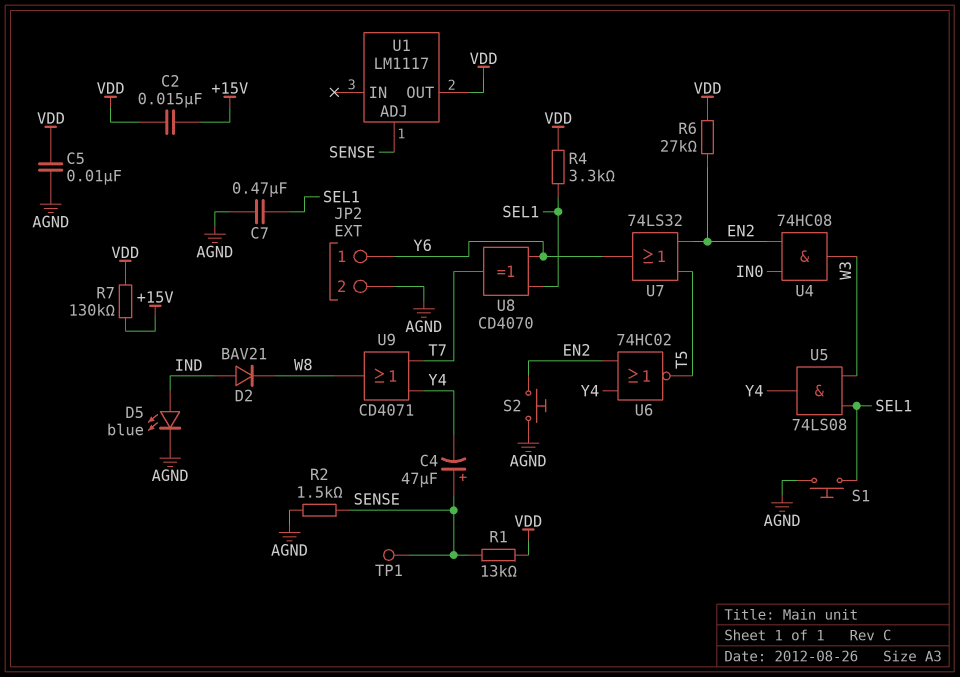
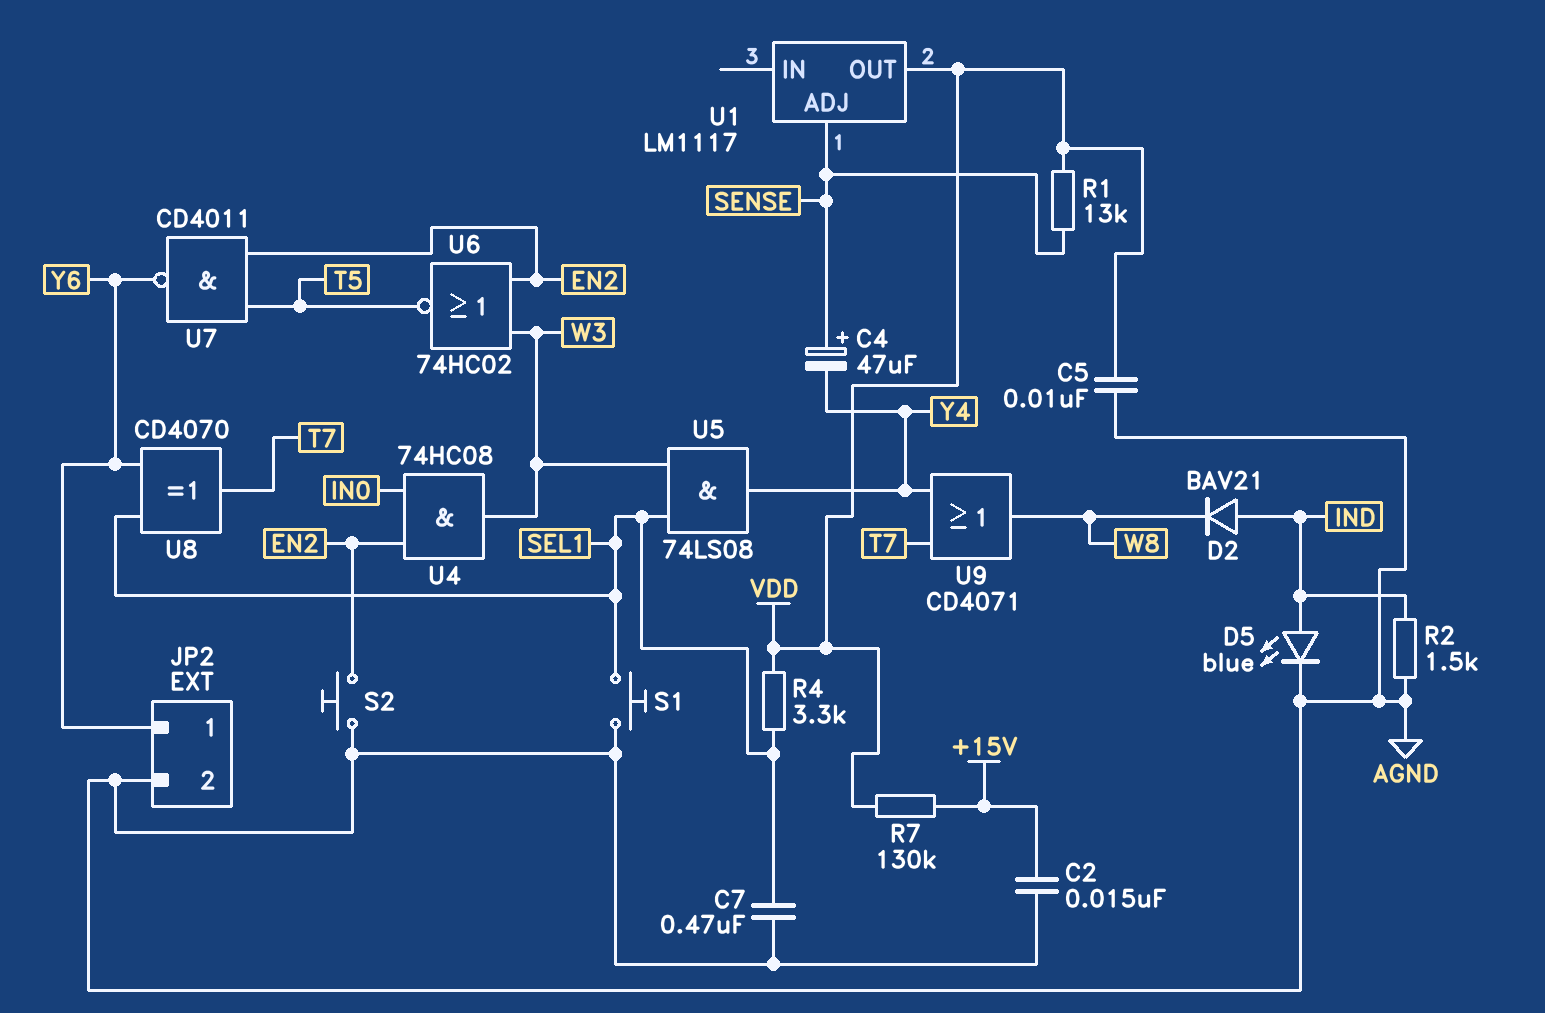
C2: 15nF (+15V, VDD) -> 15nF (+15V, AGND)
R2: 1.5k (AGND, SENSE) -> 1.5k (AGND, IND)
R6: 27k (EN2, VDD) -> none
TP1: test point (SENSE) -> none
U6: NOR 74HC02 (in EN2, in Y4, out T5) -> NOR 74HC02 (in EN2, in W3, out T5)
U7: OR 74LS32 (in EN2, in T5, out Y6) -> NAND CD4011 (in EN2, in T5, out Y6)

